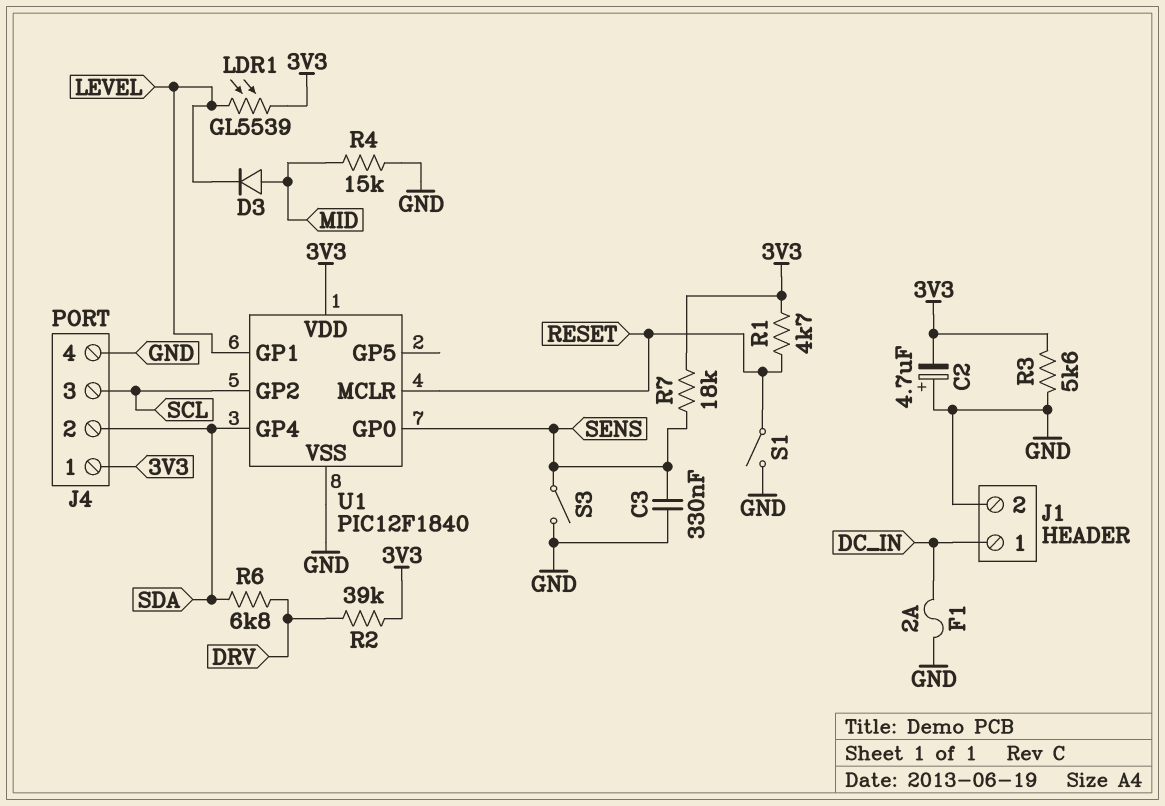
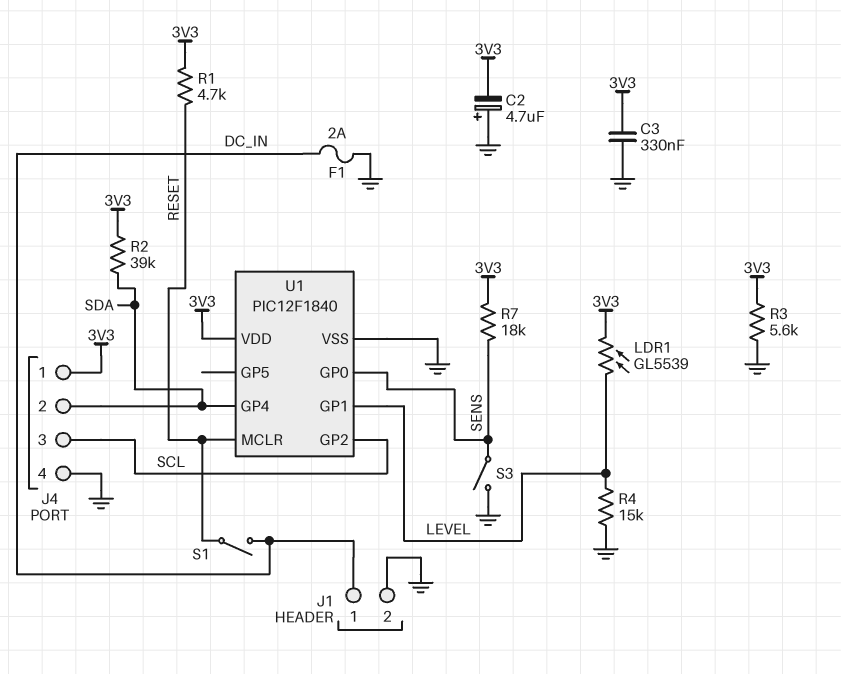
C3: 330nF (GND, SENS) -> 330nF (3V3, GND)
D3: diode (A MID, K LEVEL) -> none
R2: 39k (3V3, DRV) -> 39k (3V3, SDA)
R4: 15k (GND, MID) -> 15k (GND, LEVEL)
R6: 6.8k (DRV, SDA) -> none
S1: switch (GND, RESET) -> switch (DC_IN, RESET)

